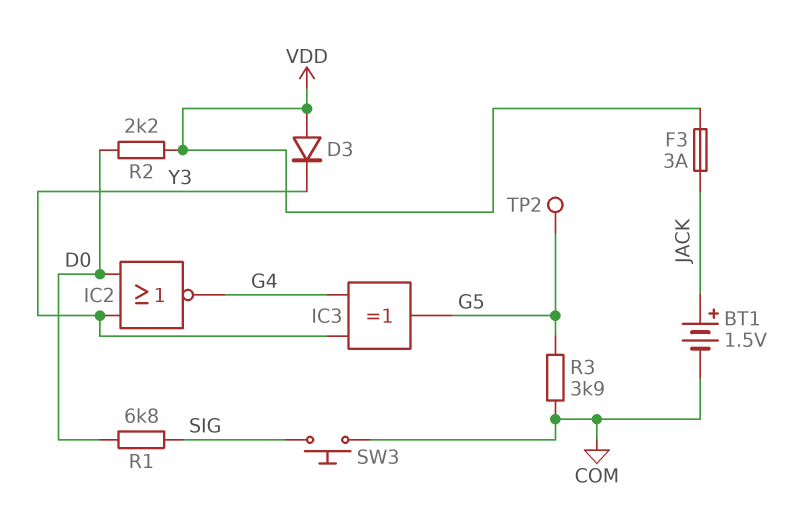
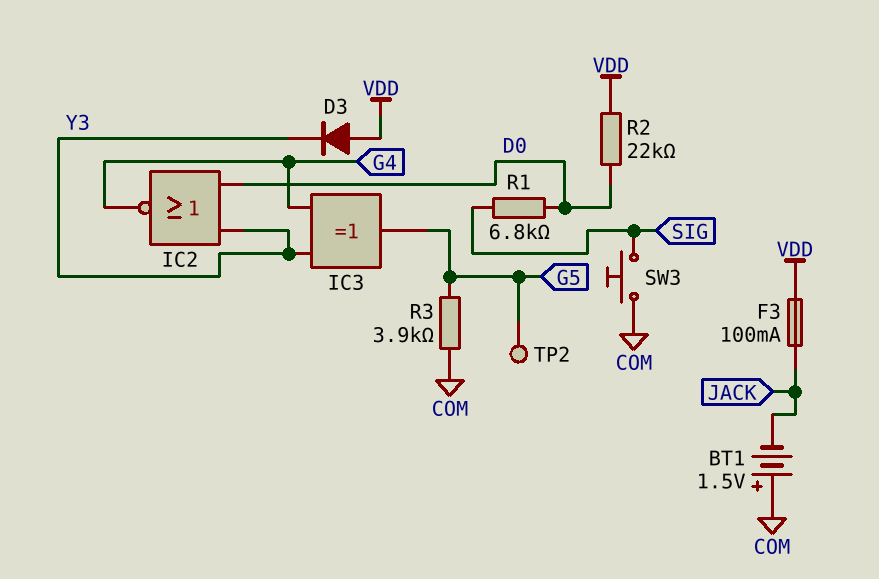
BT1: 1.5V (plus JACK, minus COM) -> 1.5V (plus COM, minus JACK)
F3: 3A (JACK, VDD) -> 100mA (JACK, VDD)
R2: 2.2k (D0, VDD) -> 22k (D0, VDD)

